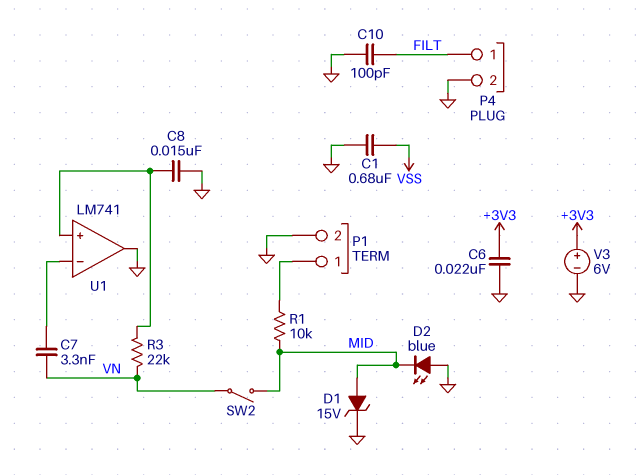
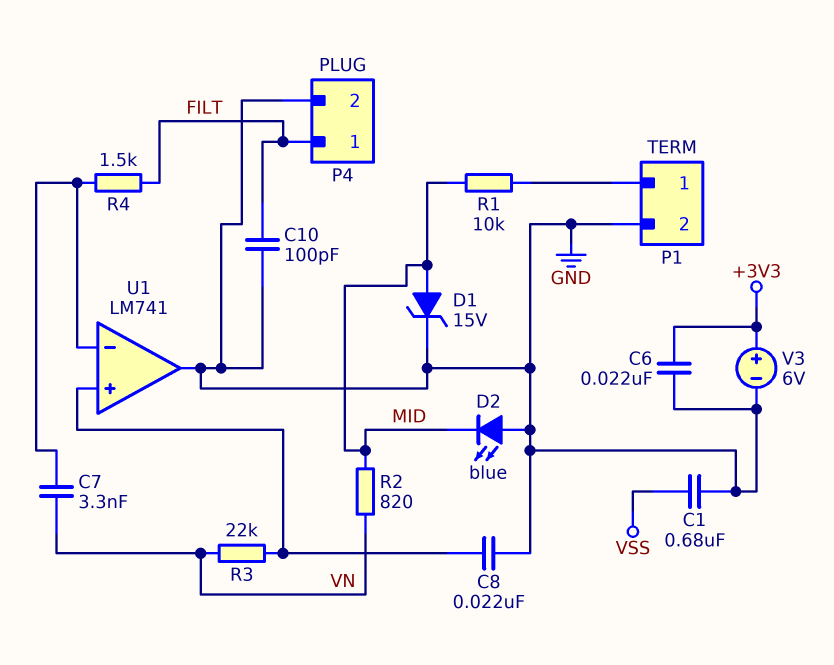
C8: 15nF (GND, U1/in+) -> 22nF (GND, U1/in+)
R2: none -> 820 (MID, VN)
R4: none -> 1.5k (FILT, U1/in-)
SW2: switch (MID, VN) -> none

